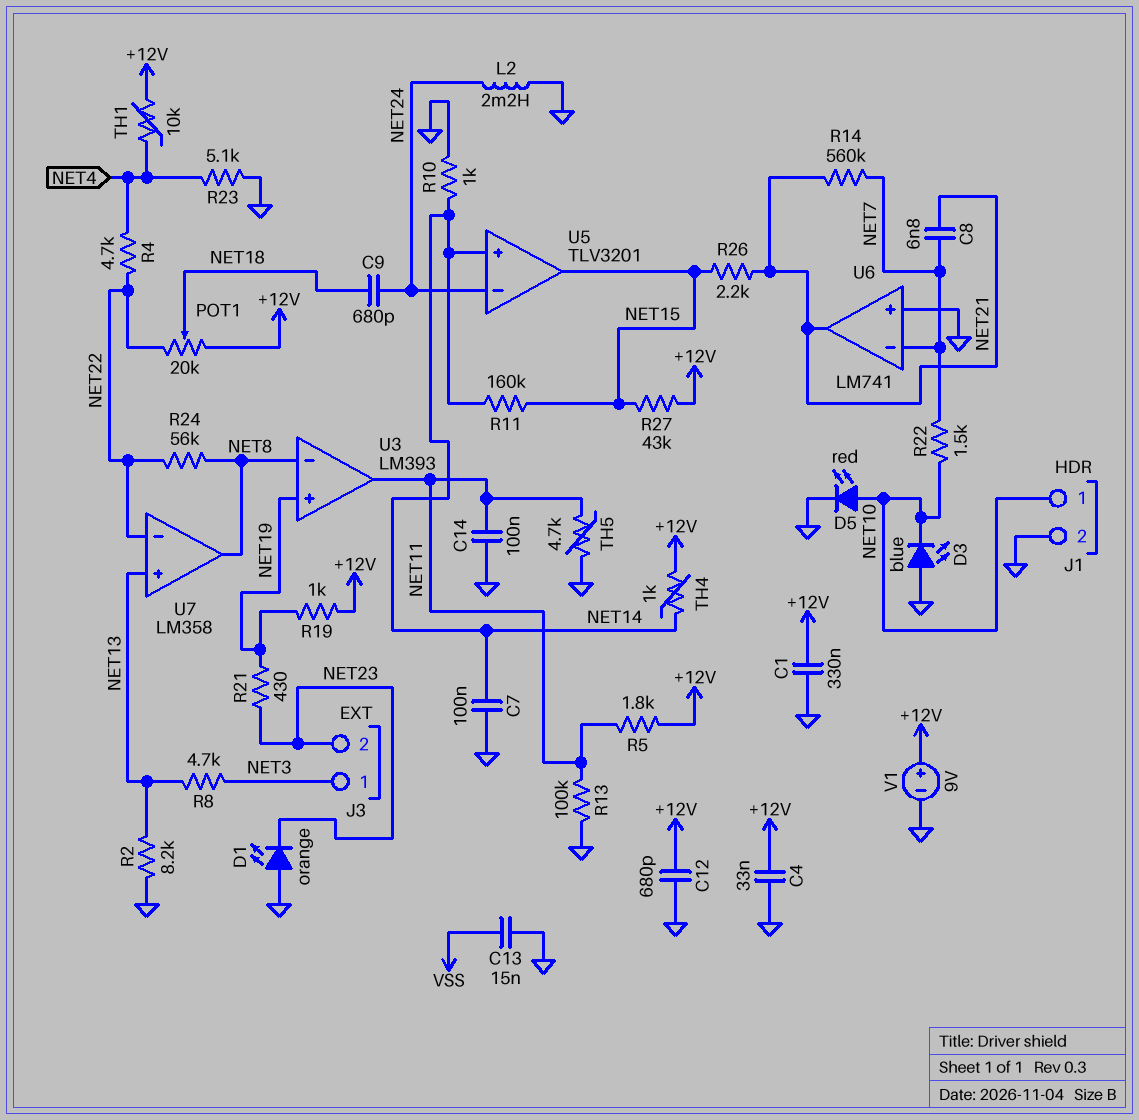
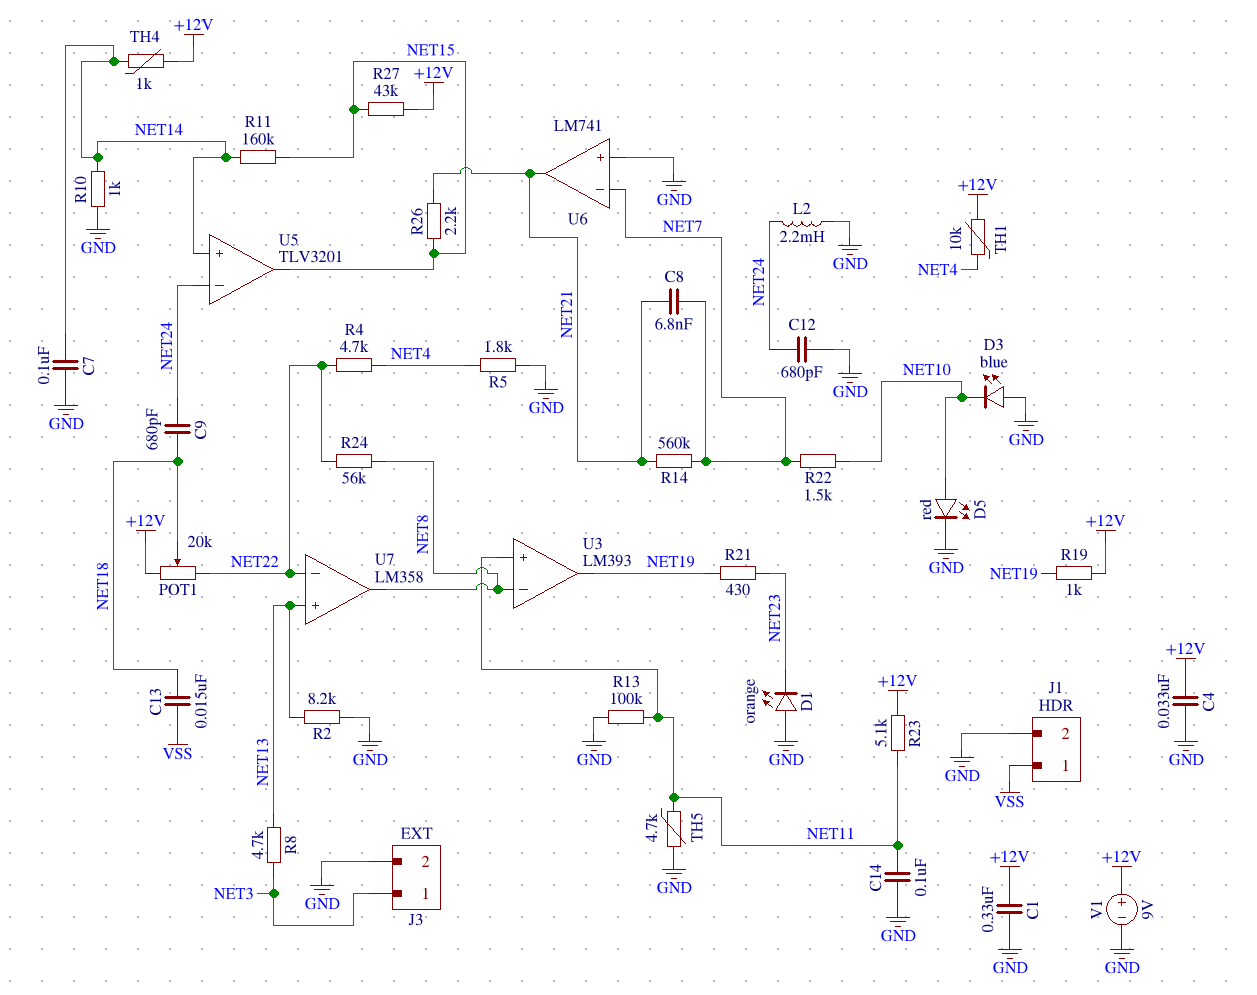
C12: 680pF (+12V, GND) -> 680pF (GND, NET24)
C13: 15nF (GND, VSS) -> 15nF (NET18, VSS)
J1 pin 1: NET10 -> VSS
J3 pin 2: NET23 -> GND
R5: 1.8k (+12V, NET11) -> 1.8k (GND, NET4)
R23: 5.1k (GND, NET4) -> 5.1k (+12V, NET11)
U3 pin in+: NET19 -> NET11
U3 pin out: NET11 -> NET19

